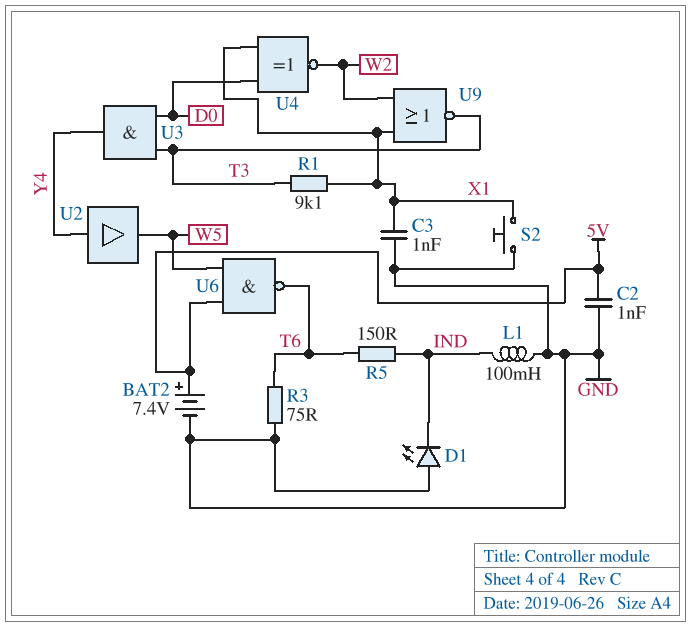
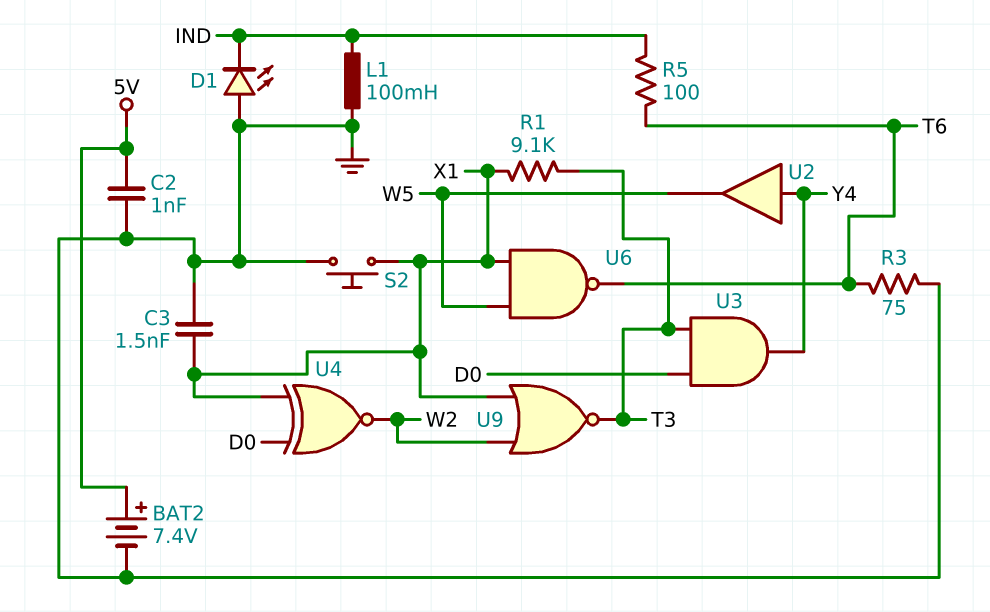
C3: 1nF (GND, X1) -> 1.5nF (GND, X1)
R5: 150 (IND, T6) -> 100 (IND, T6)
U6: NAND (in 5V, in W5, out T6) -> NAND (in W5, in X1, out T6)

